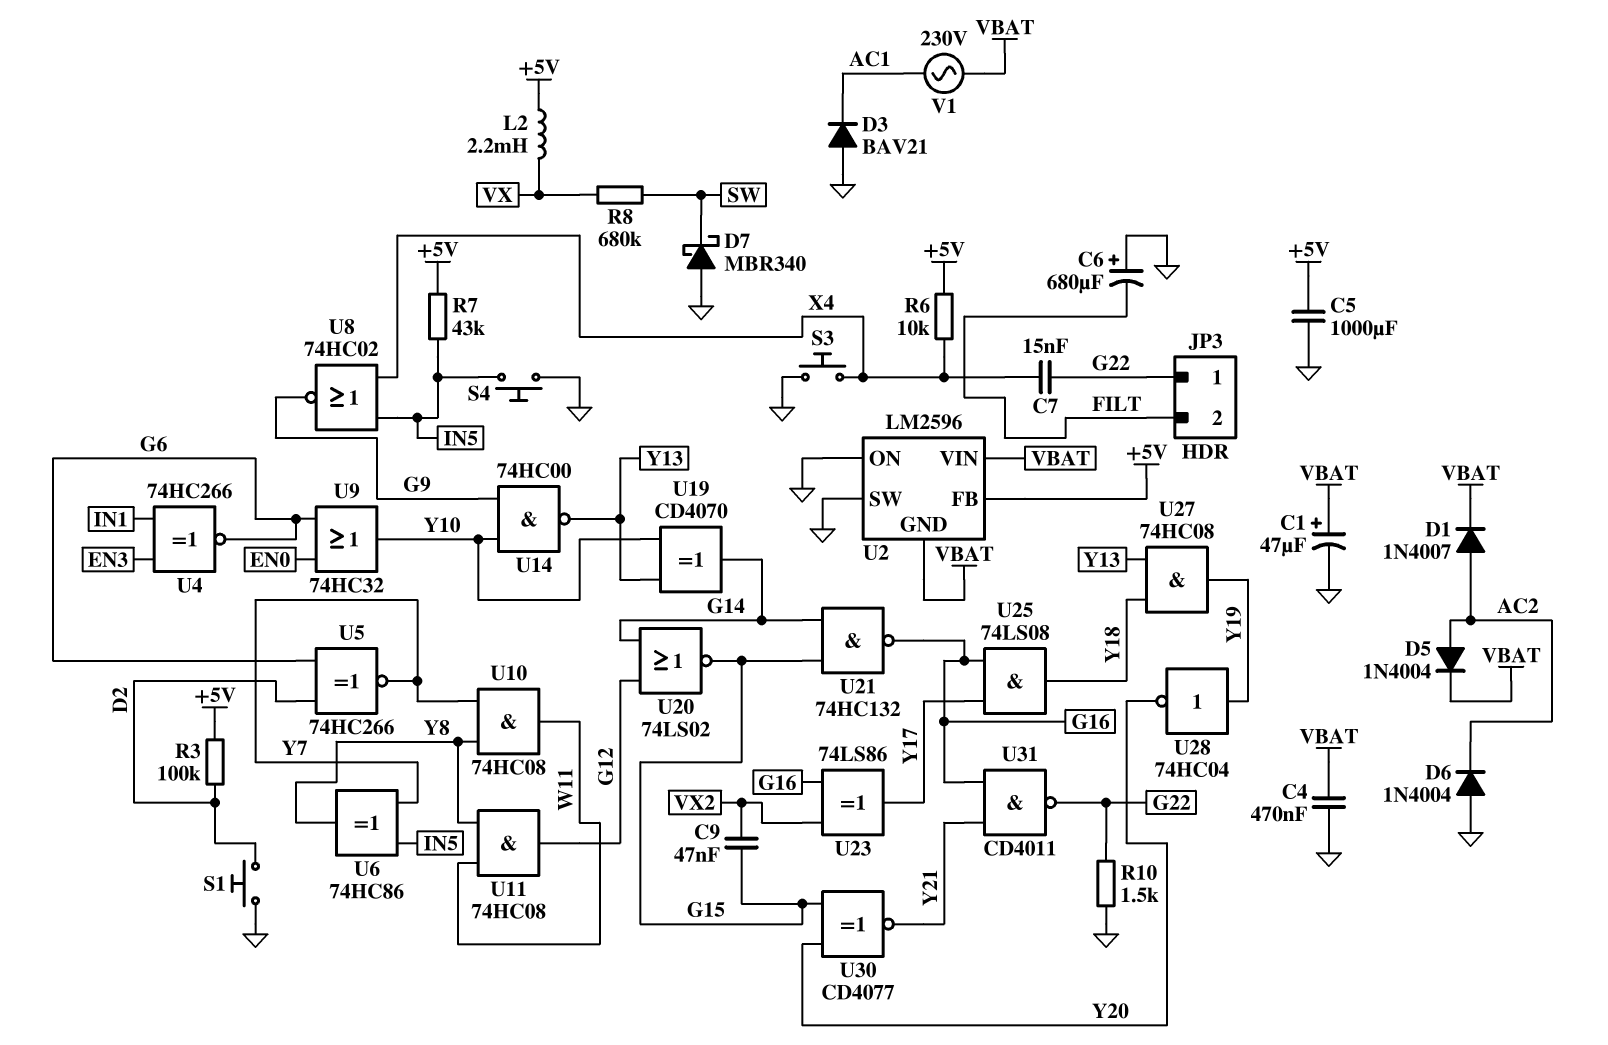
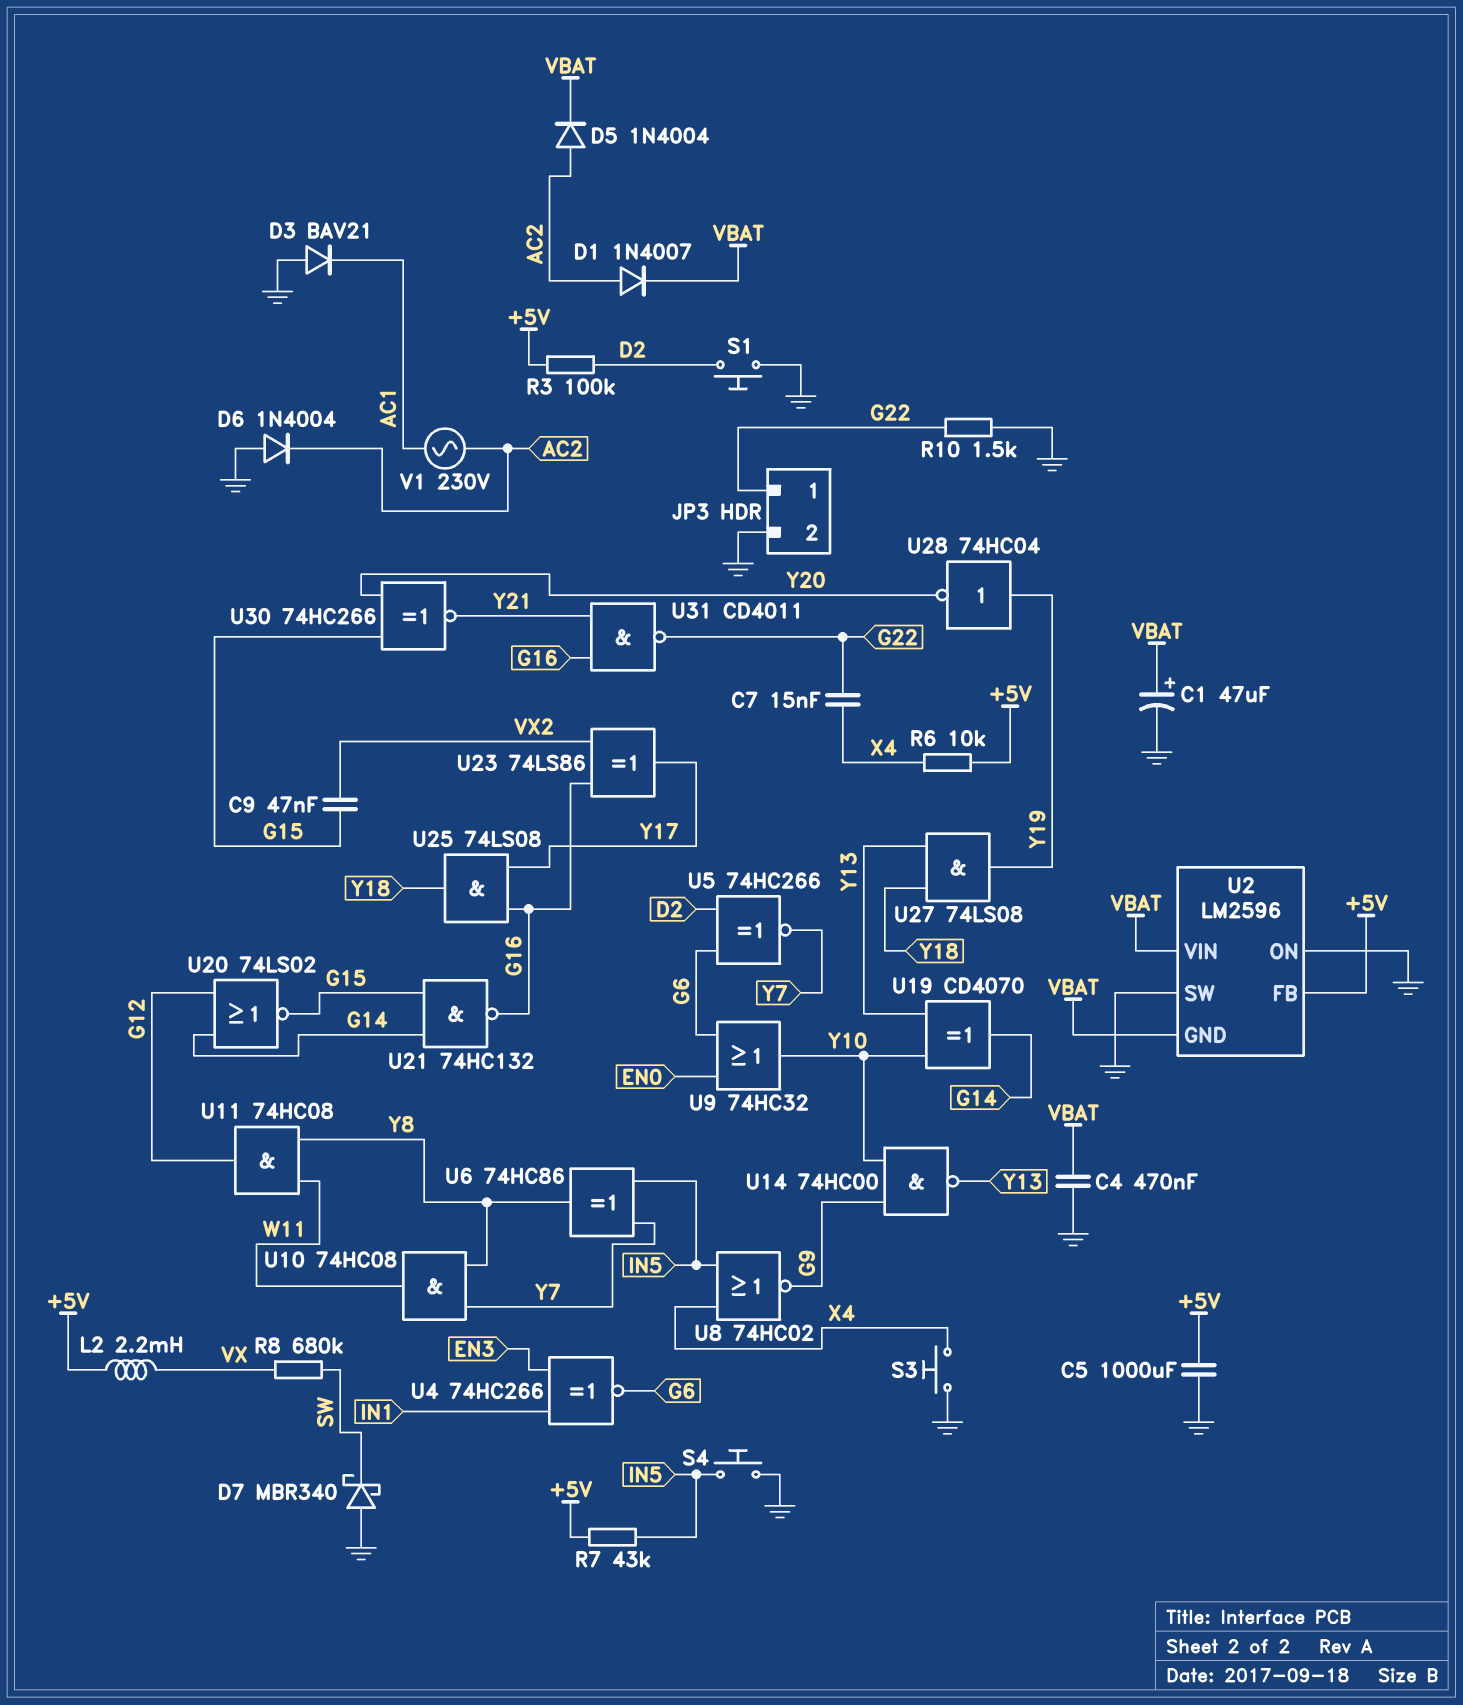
C6: 680uF (plus GND, minus FILT) -> none
JP3 pin 2: FILT -> GND
U27: AND 74HC08 (in Y13, in Y18, out Y19) -> AND 74LS08 (in Y13, in Y18, out Y19)
U30: XNOR CD4077 (in G15, in Y20, out Y21) -> XNOR 74HC266 (in G15, in Y20, out Y21)
V1: AC 230V (AC1, VBAT) -> AC 230V (AC1, AC2)

